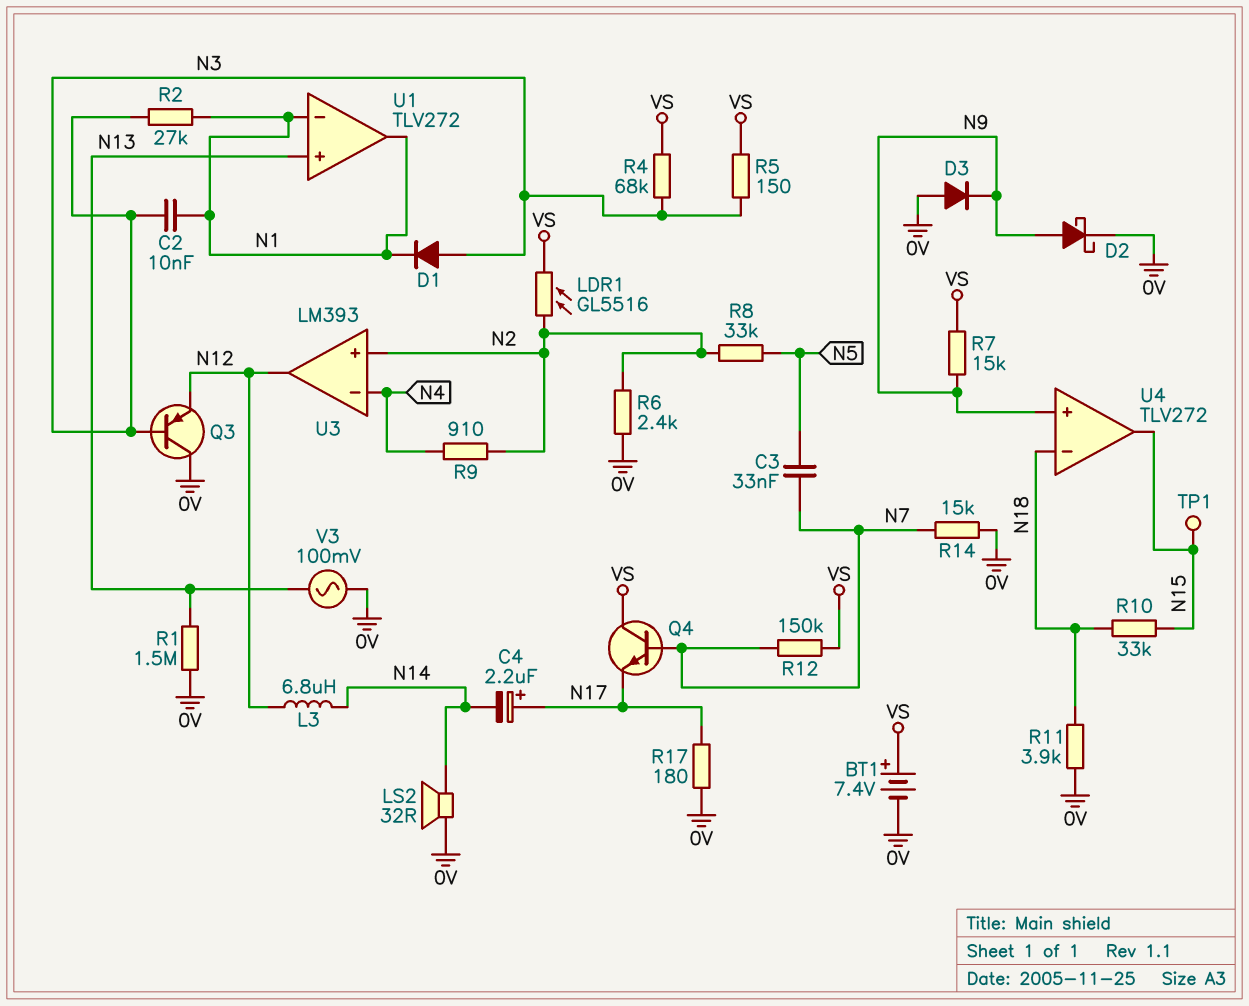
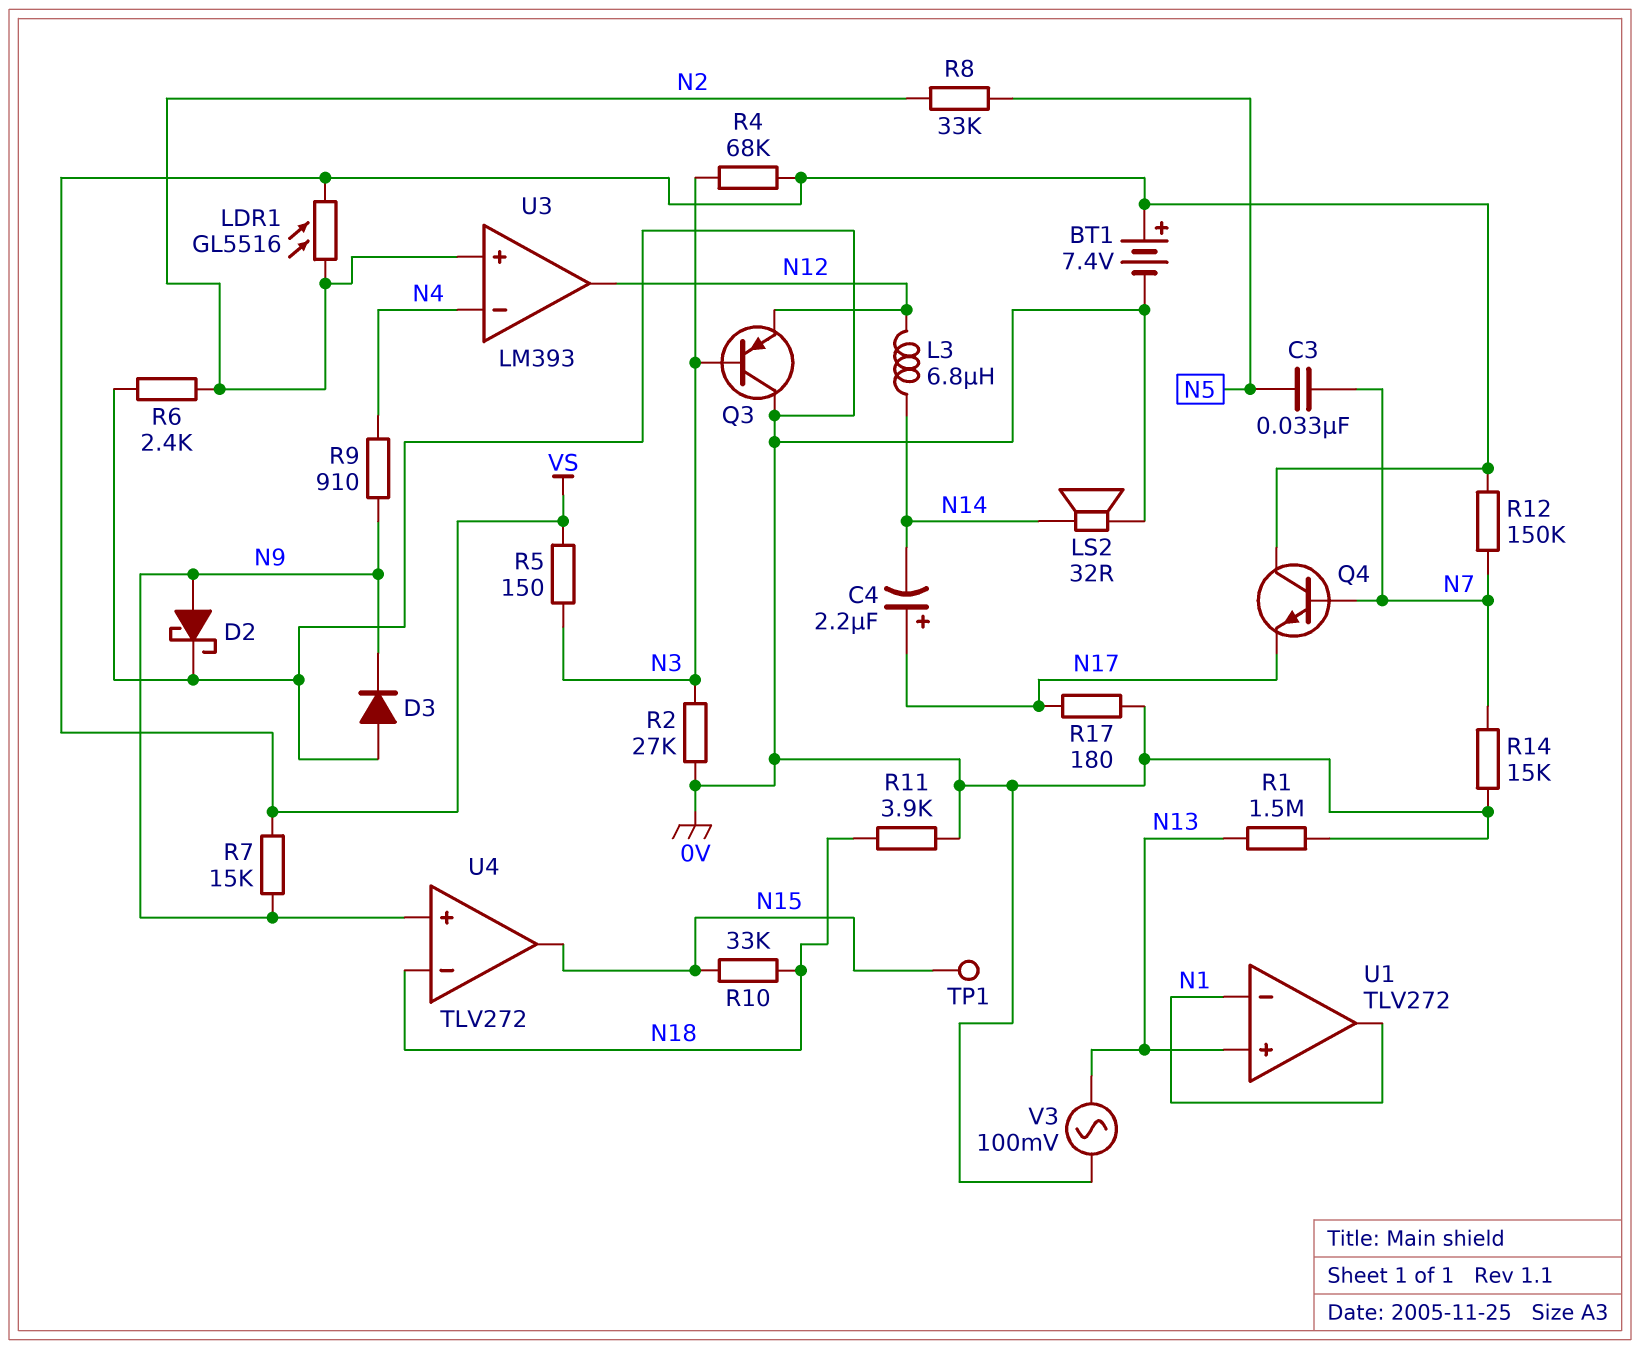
C2: 10nF (N1, N3) -> none
D1: diode (A N3, K N1) -> none
R2: 27k (N1, N3) -> 27k (0V, N3)
R9: 910 (N2, N4) -> 910 (N4, N9)

